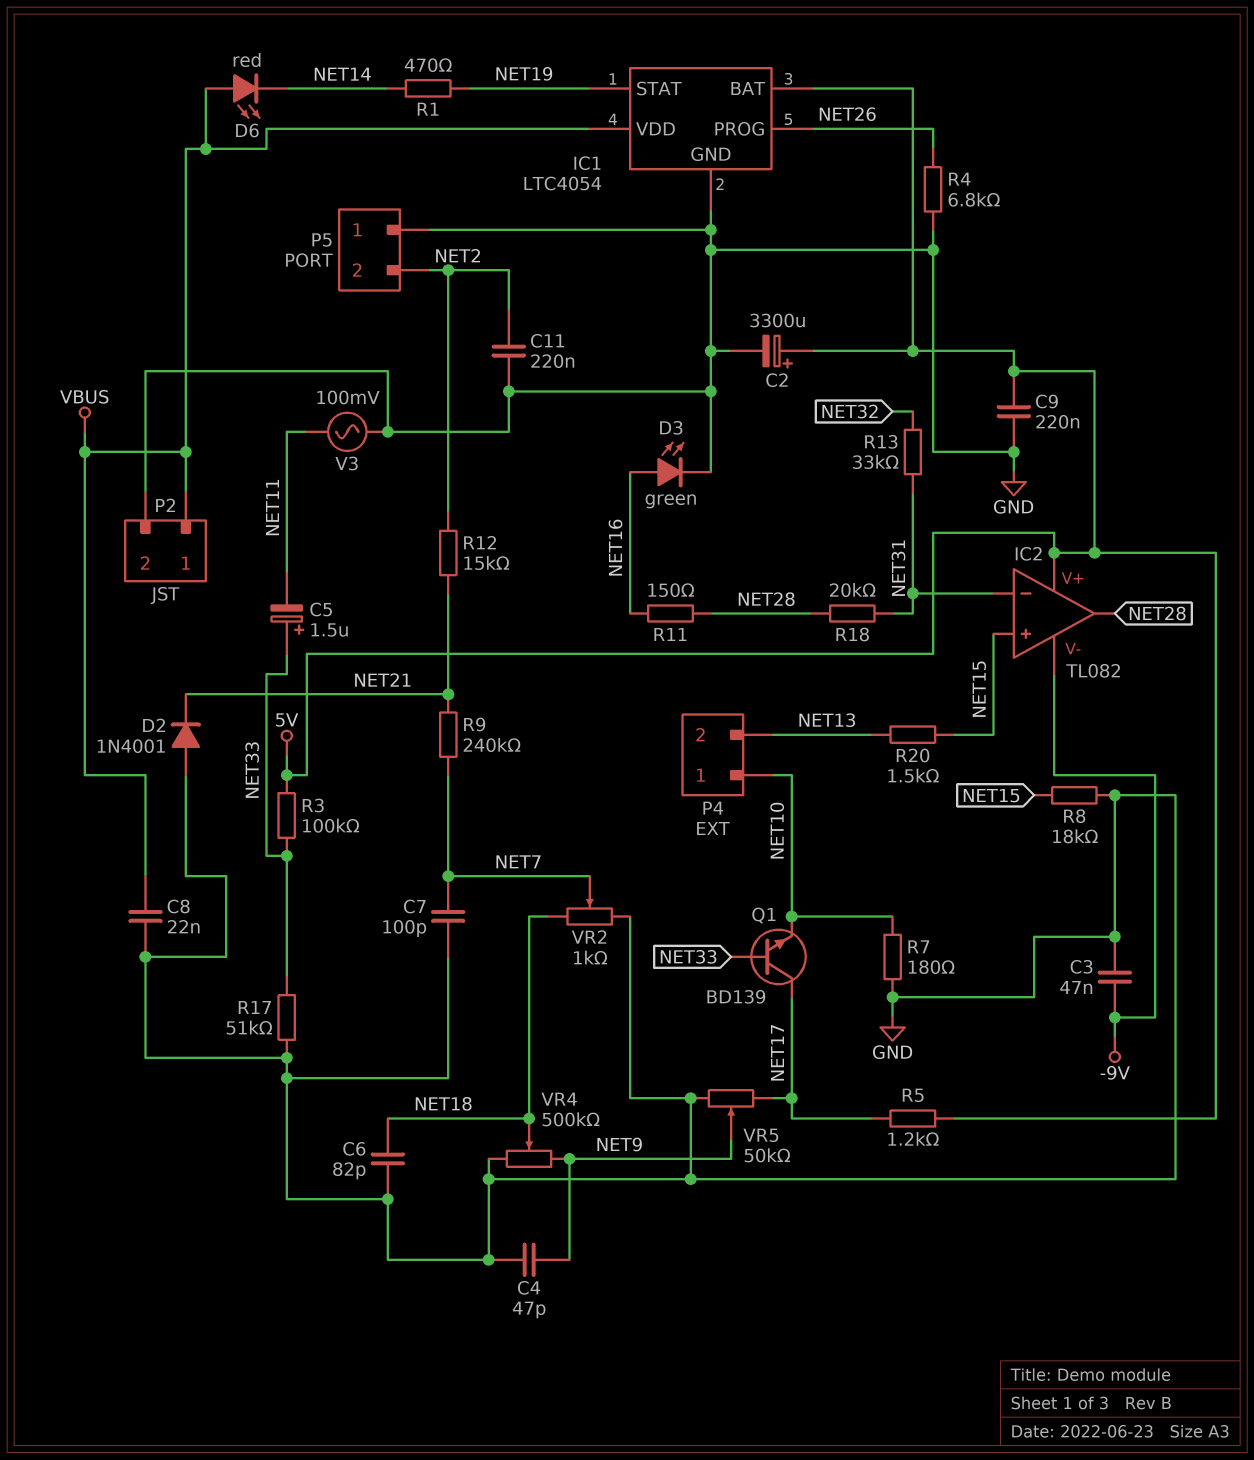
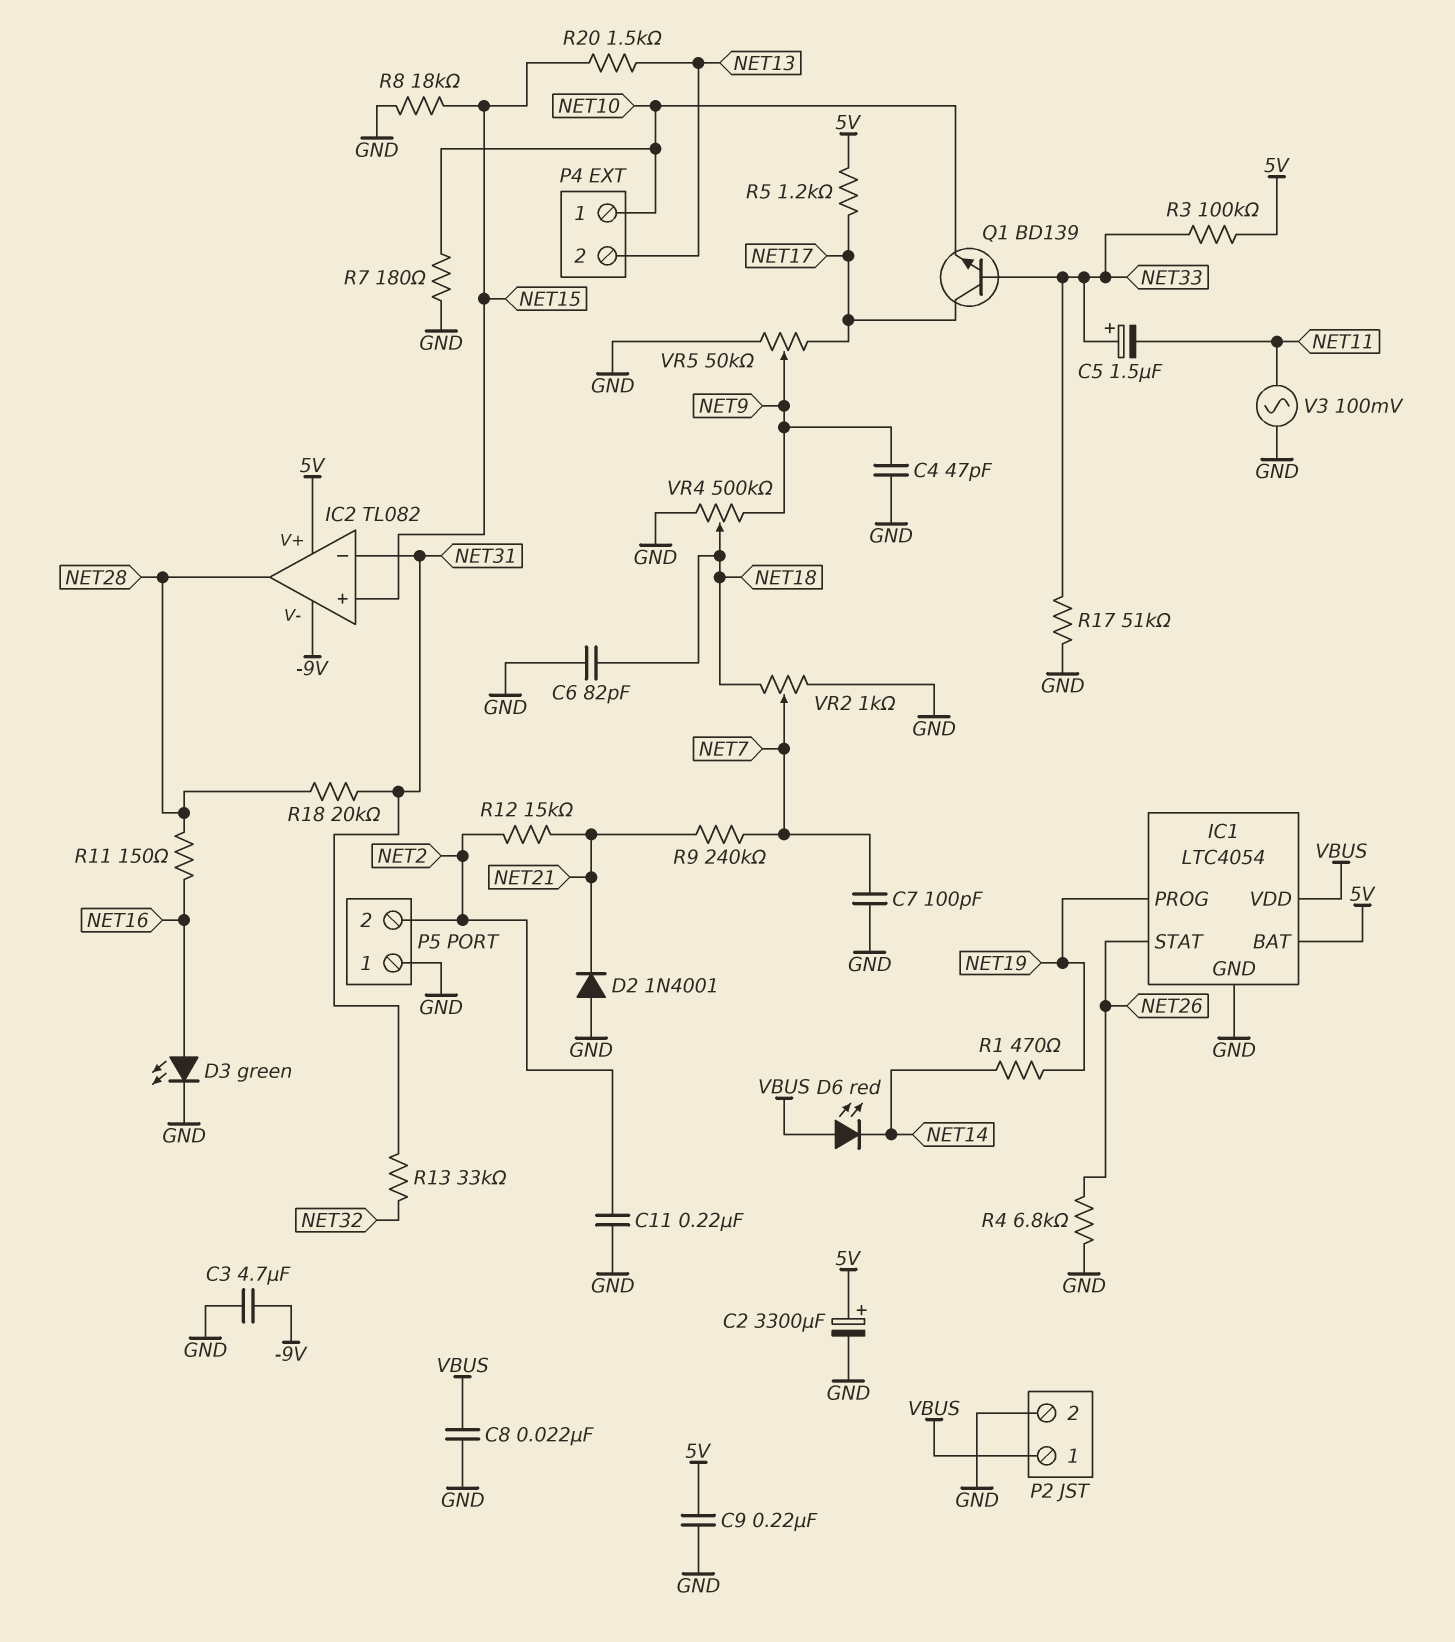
C3: 47nF (-9V, GND) -> 4.7uF (-9V, GND)
IC1 pin PROG: NET26 -> NET19
IC1 pin STAT: NET19 -> NET26

